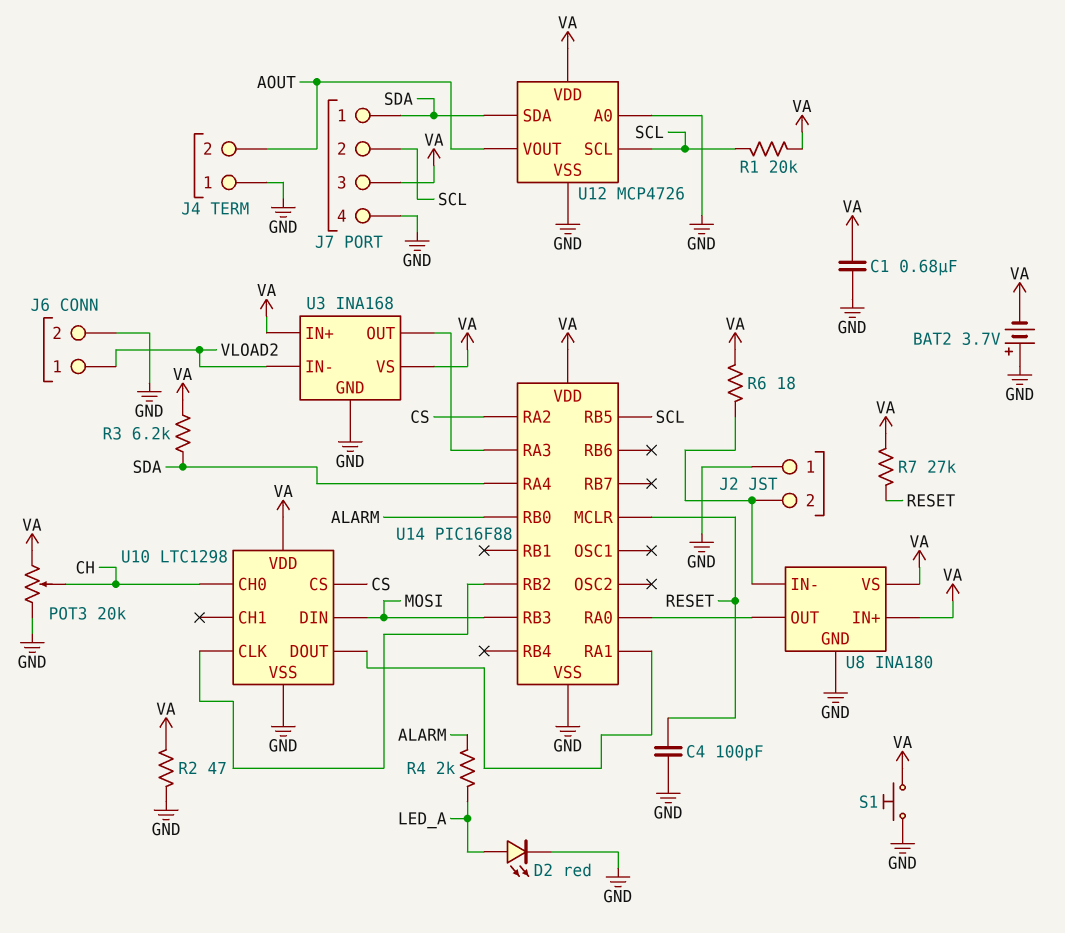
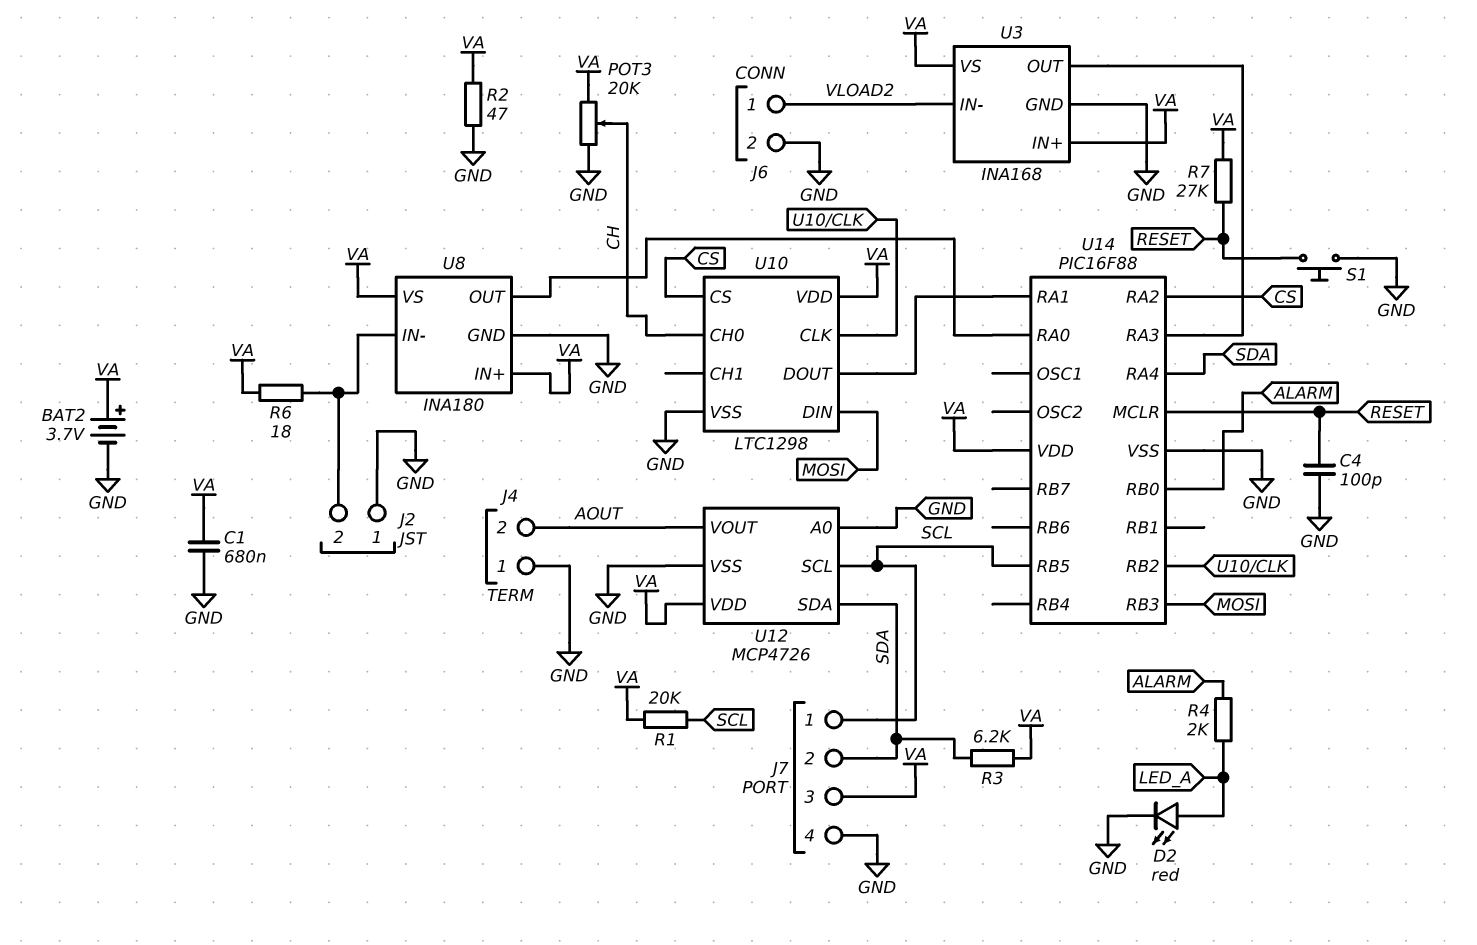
BAT2: 3.7V (plus GND, minus VA) -> 3.7V (plus VA, minus GND)
J7 pin 1: SDA -> SCL
J7 pin 2: SCL -> SDA
S1: button (GND, VA) -> button (GND, RESET)

